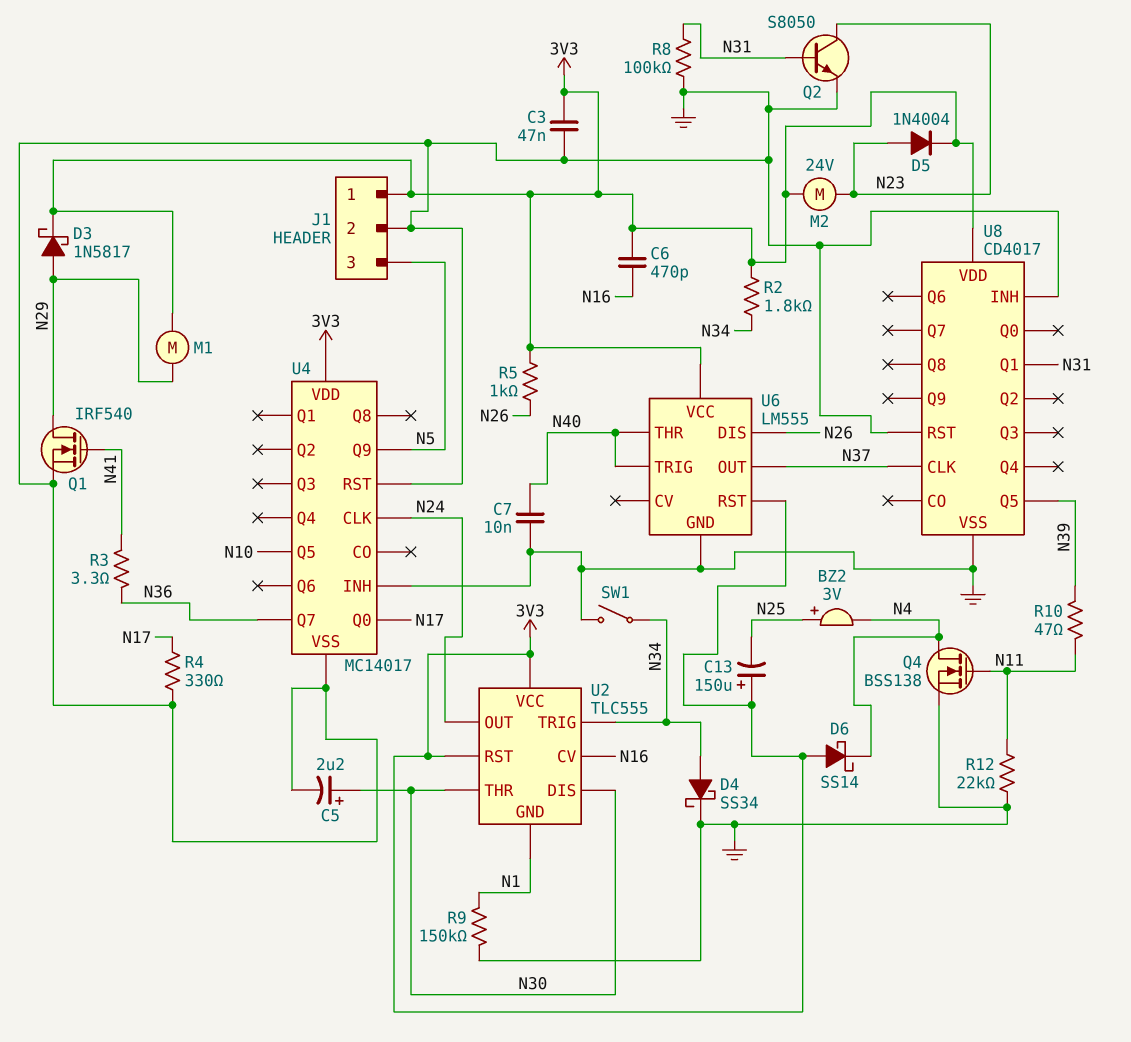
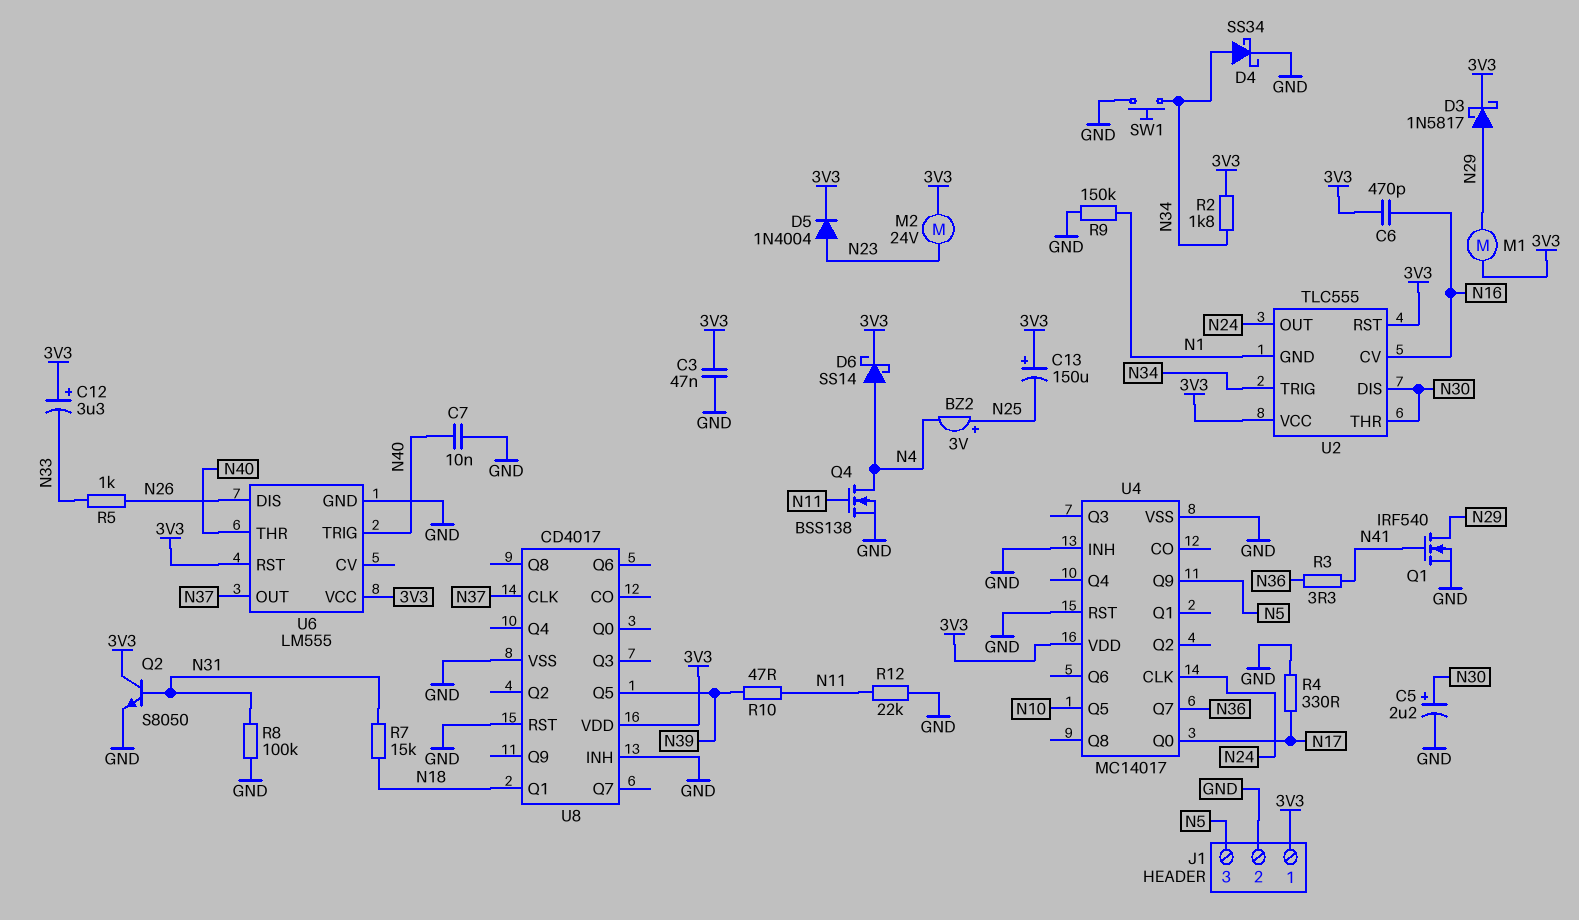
C12: none -> 3.3uF (plus 3V3, minus N33)
D6: schottky SS14 (A 3V3, K N4) -> schottky SS14 (A N4, K 3V3)
Q2: NPN S8050 (B N31, C N23, E GND) -> NPN S8050 (B N31, C 3V3, E GND)
R5: 1k (3V3, N26) -> 1k (N26, N33)
R7: none -> 15k (N18, N31)
SW1: switch (GND, N34) -> button (GND, N34)
U8 pin Q1: N31 -> N18

